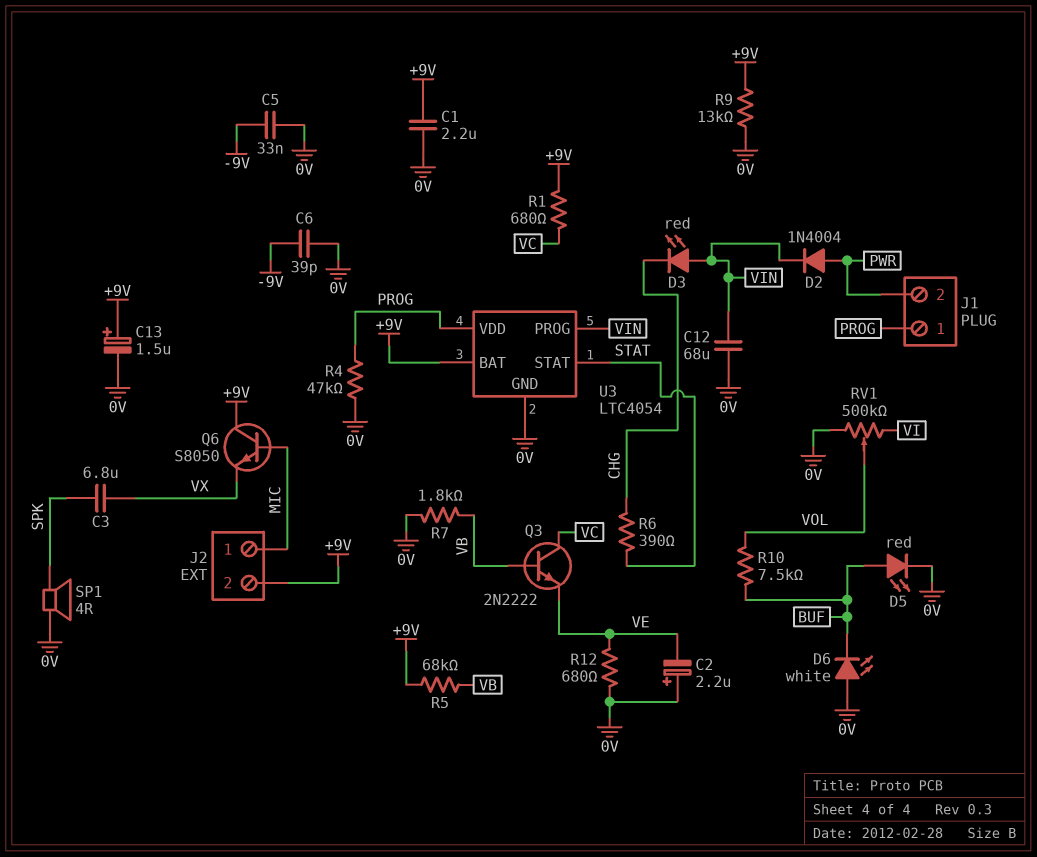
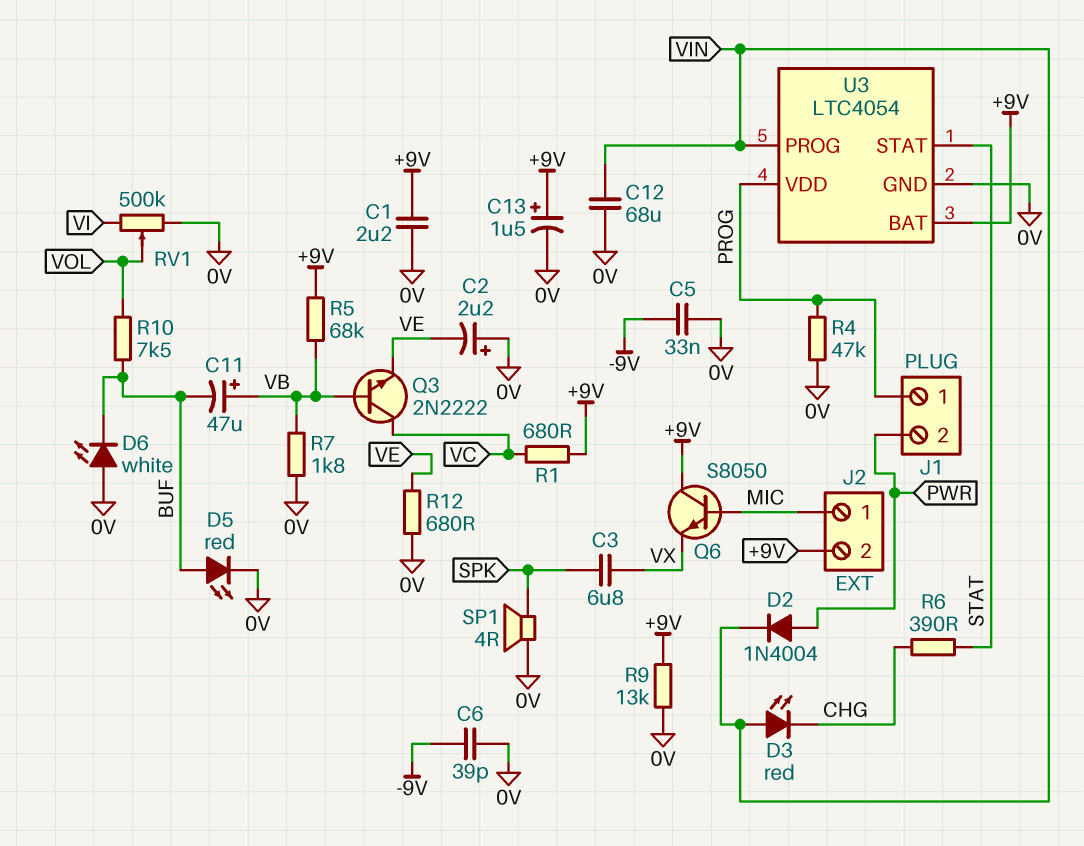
C11: none -> 47uF (plus VB, minus BUF)

